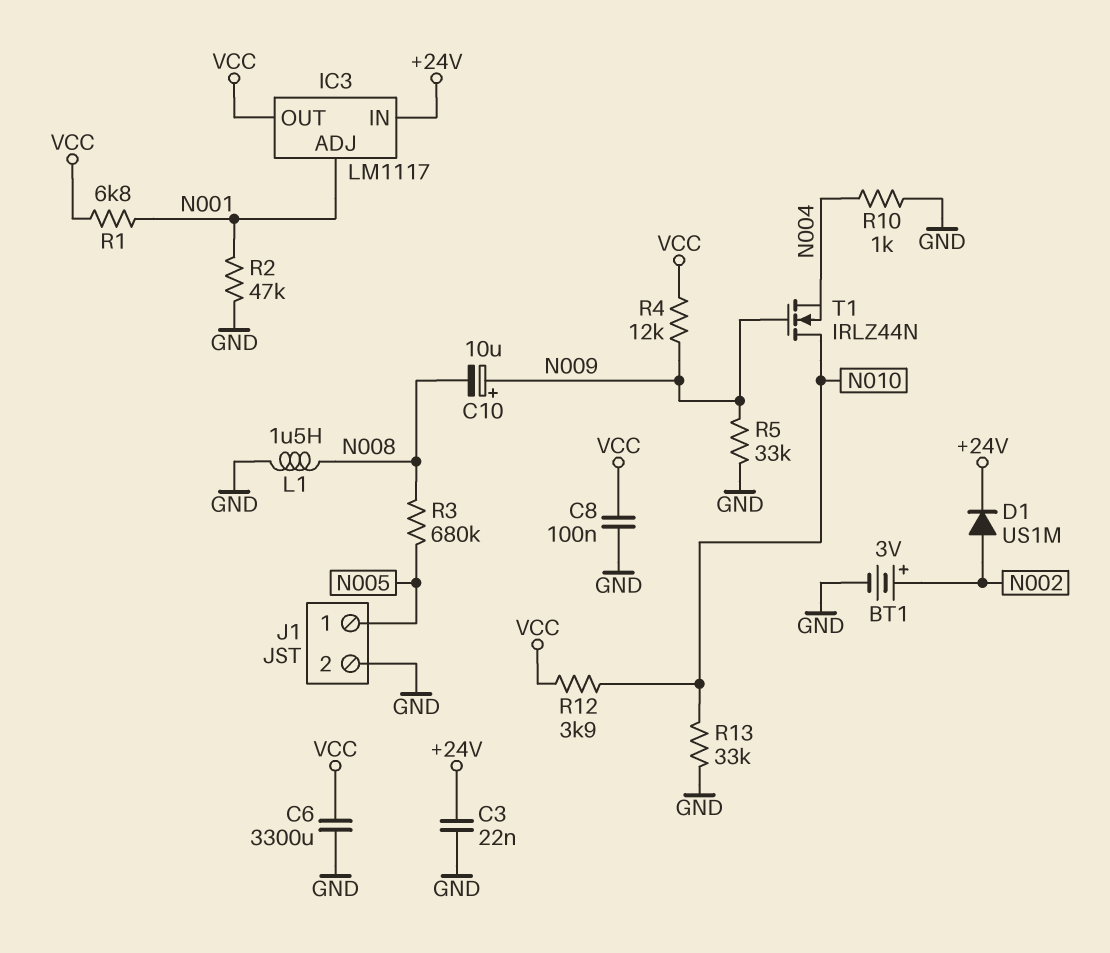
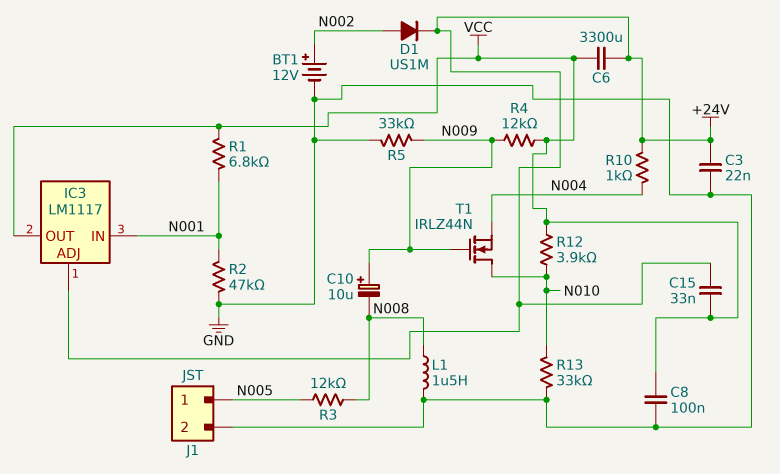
BT1: 3V (plus N002, minus GND) -> 12V (plus N002, minus GND)
C6: 3300uF (GND, VCC) -> 3300uF (+24V, VCC)
C15: none -> 33nF (+24V, VCC)
IC3 pin ADJ: N001 -> +24V
IC3 pin IN: +24V -> N001
R3: 680k (N005, N008) -> 12k (N005, N008)
R10: 1k (GND, N004) -> 1k (+24V, N004)

